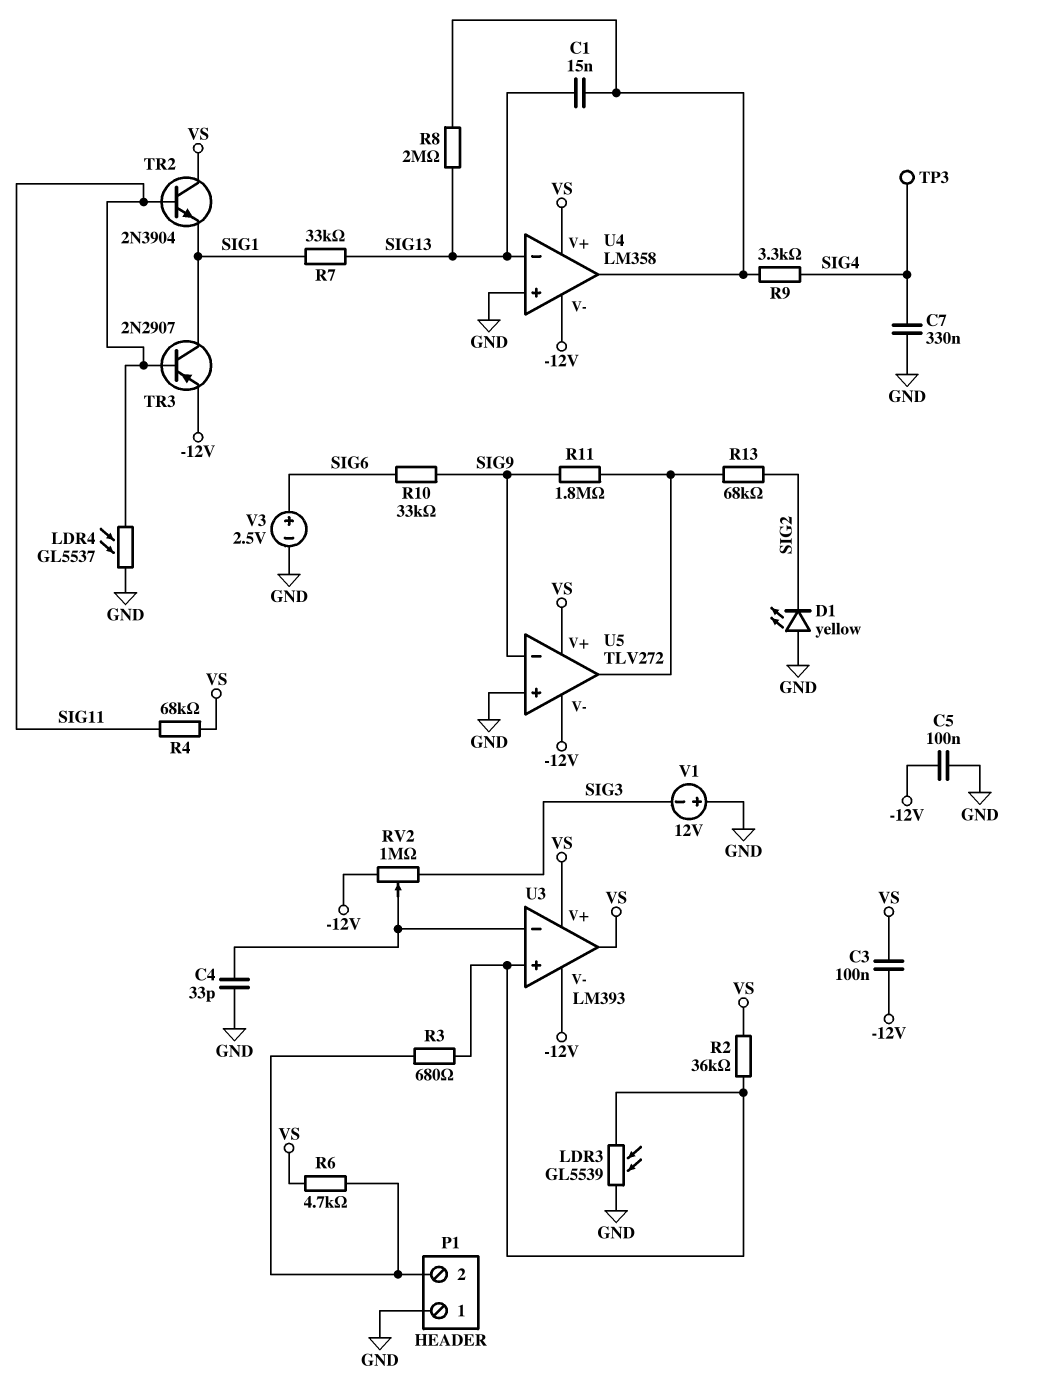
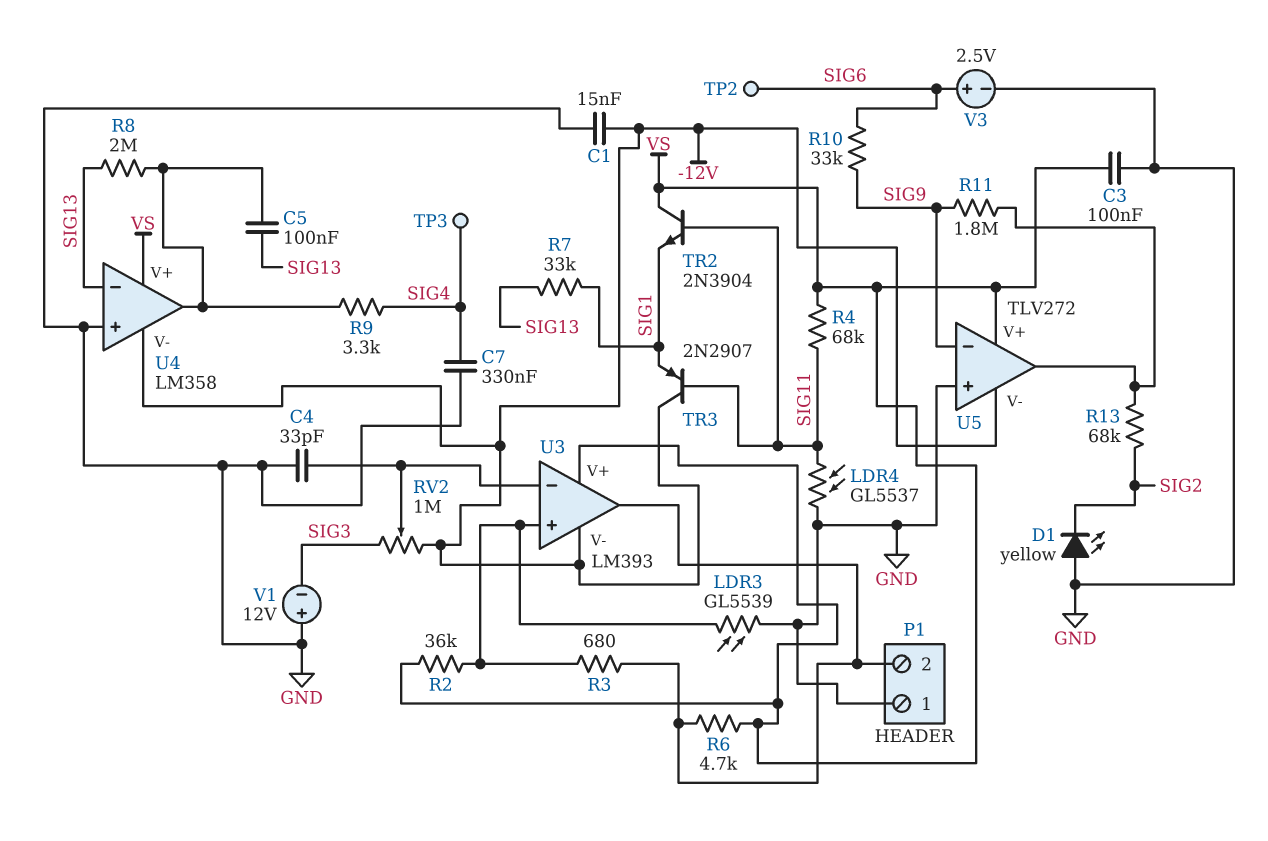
C1: 15nF (SIG13, U4/out) -> 15nF (-12V, GND)
C3: 100nF (-12V, VS) -> 100nF (GND, VS)
C5: 100nF (-12V, GND) -> 100nF (SIG13, U4/out)
TP2: none -> test point (SIG6)
TR3: PNP 2N2907 (B SIG11, C SIG1, E -12V) -> PNP 2N2907 (B SIG11, C -12V, E SIG1)
U3 pin out: VS -> P1/2

